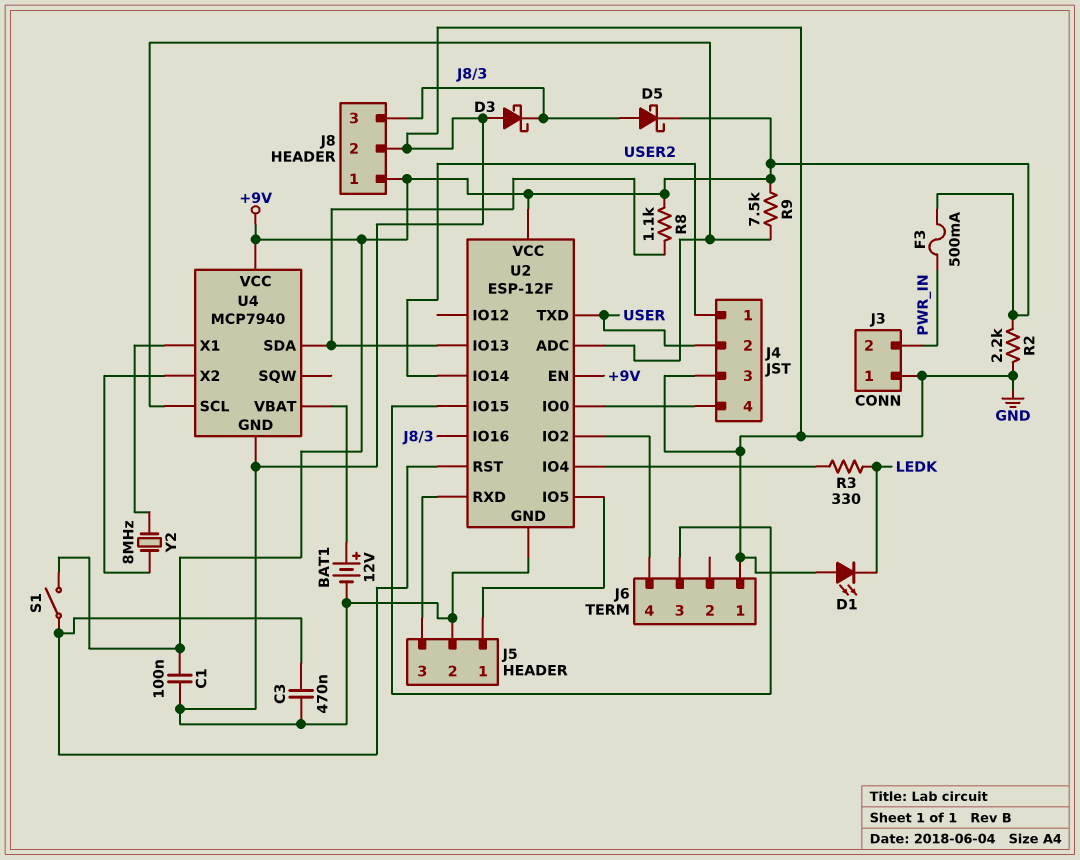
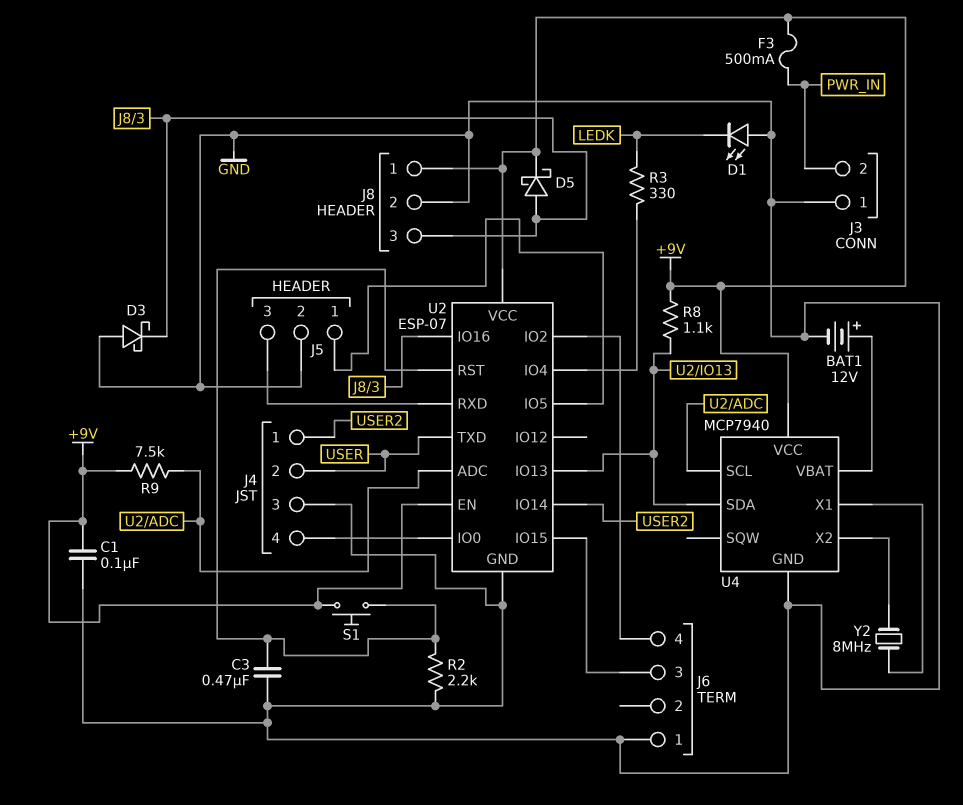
R2: 2.2k (+9V, GND) -> 2.2k (GND, U2/RST)
S1: switch (+9V, U2/RST) -> button (+9V, U2/RST)
U2: ESP-12F -> ESP-07

